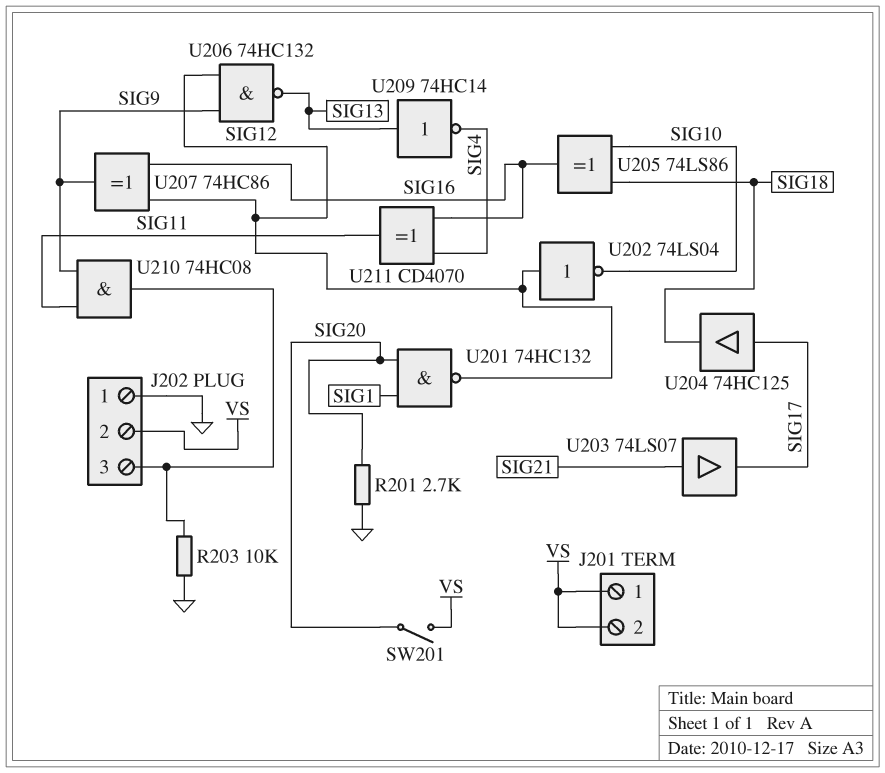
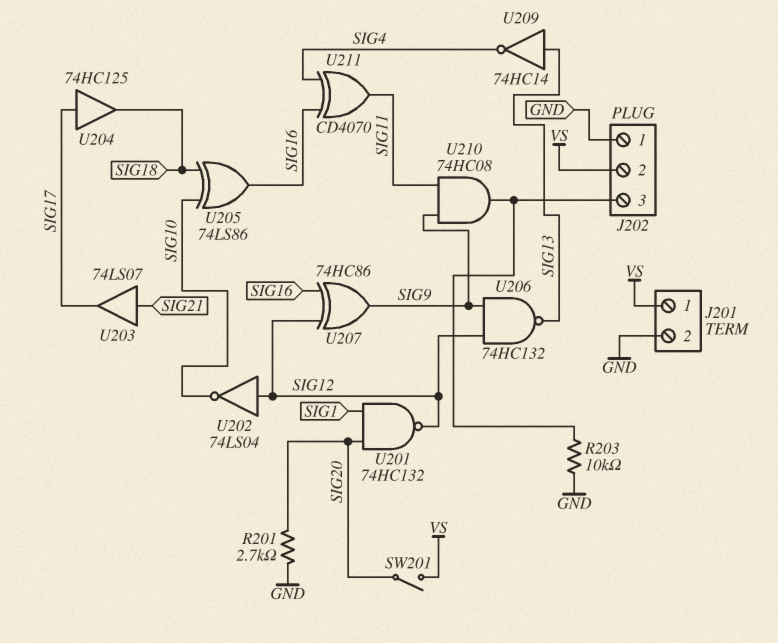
J201 pin 2: VS -> GND

